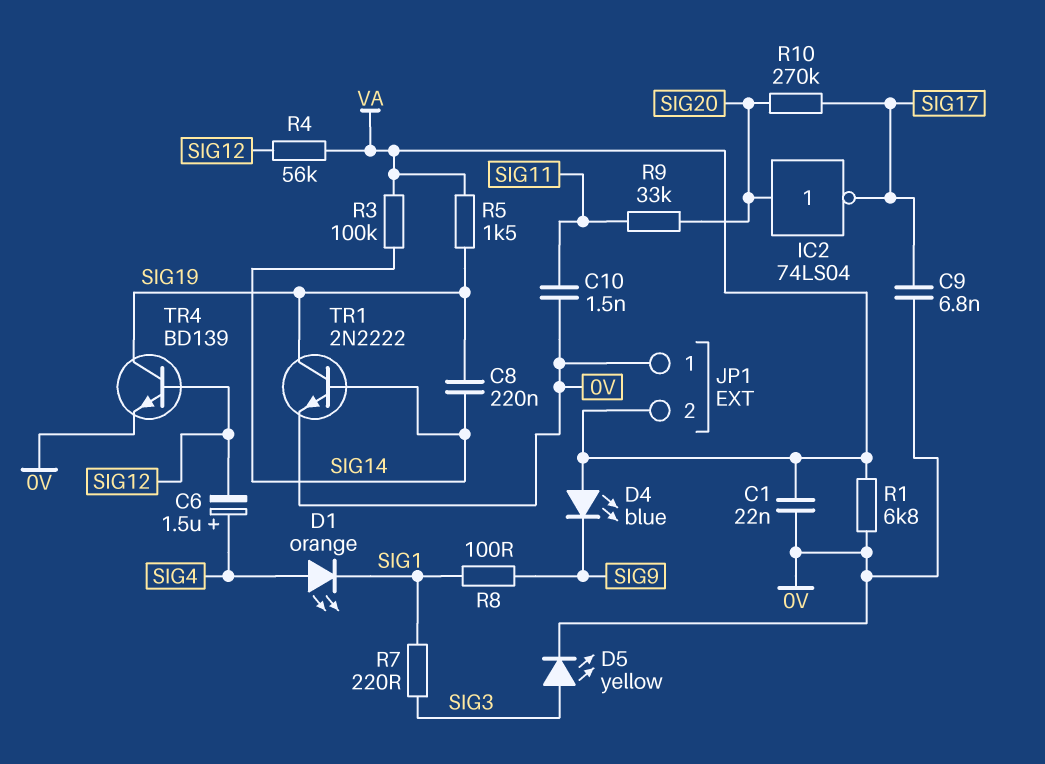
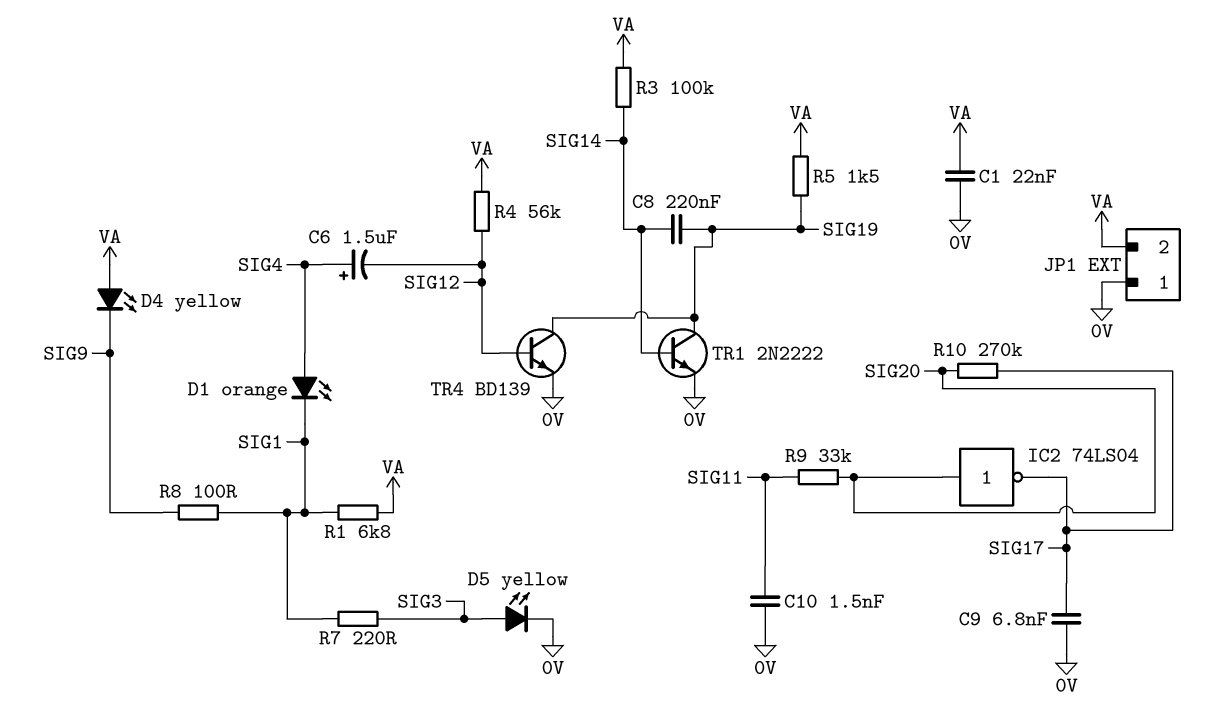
D4: LED blue (A VA, K SIG9) -> LED yellow (A VA, K SIG9)
R1: 6.8k (0V, VA) -> 6.8k (SIG1, VA)

